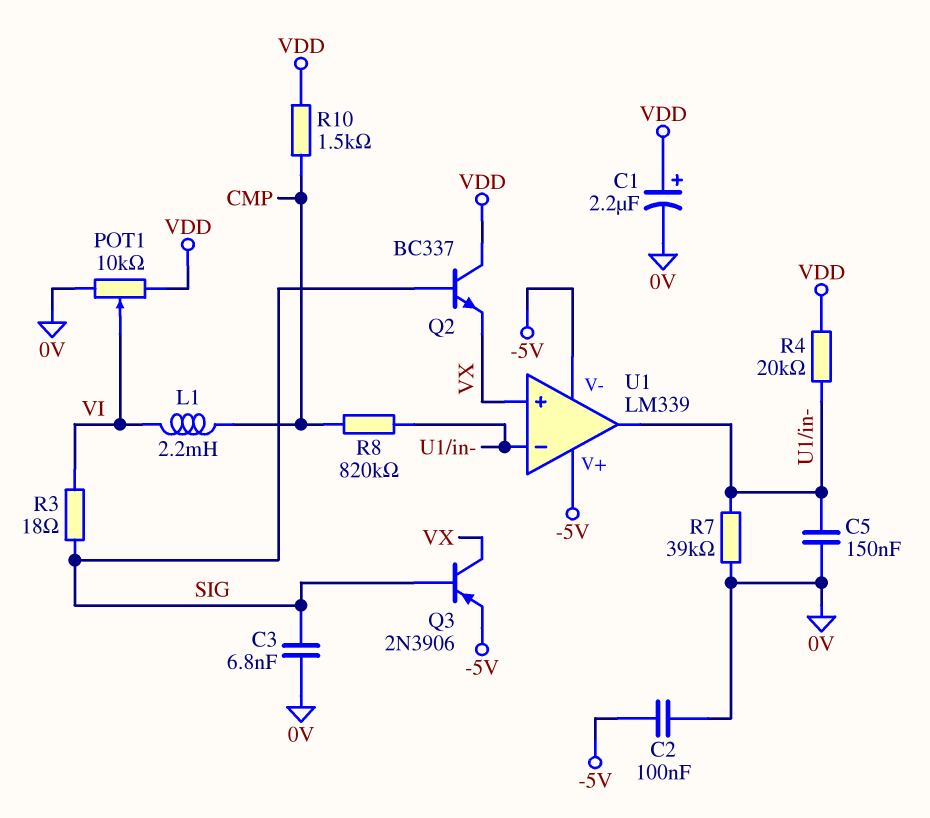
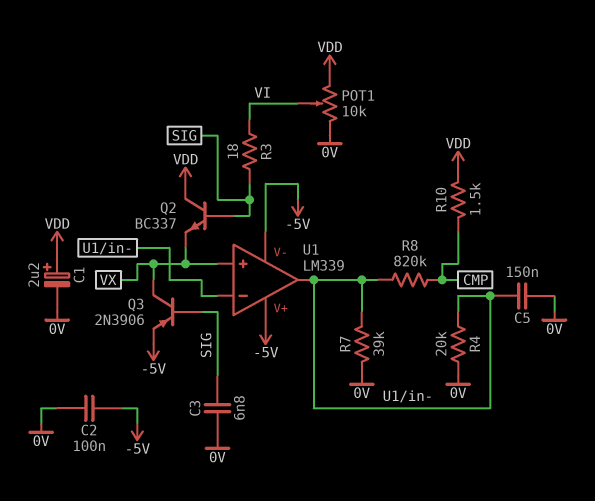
L1: 2.2mH (CMP, VI) -> none
R4: 20k (U1/in-, VDD) -> 20k (0V, U1/in-)

